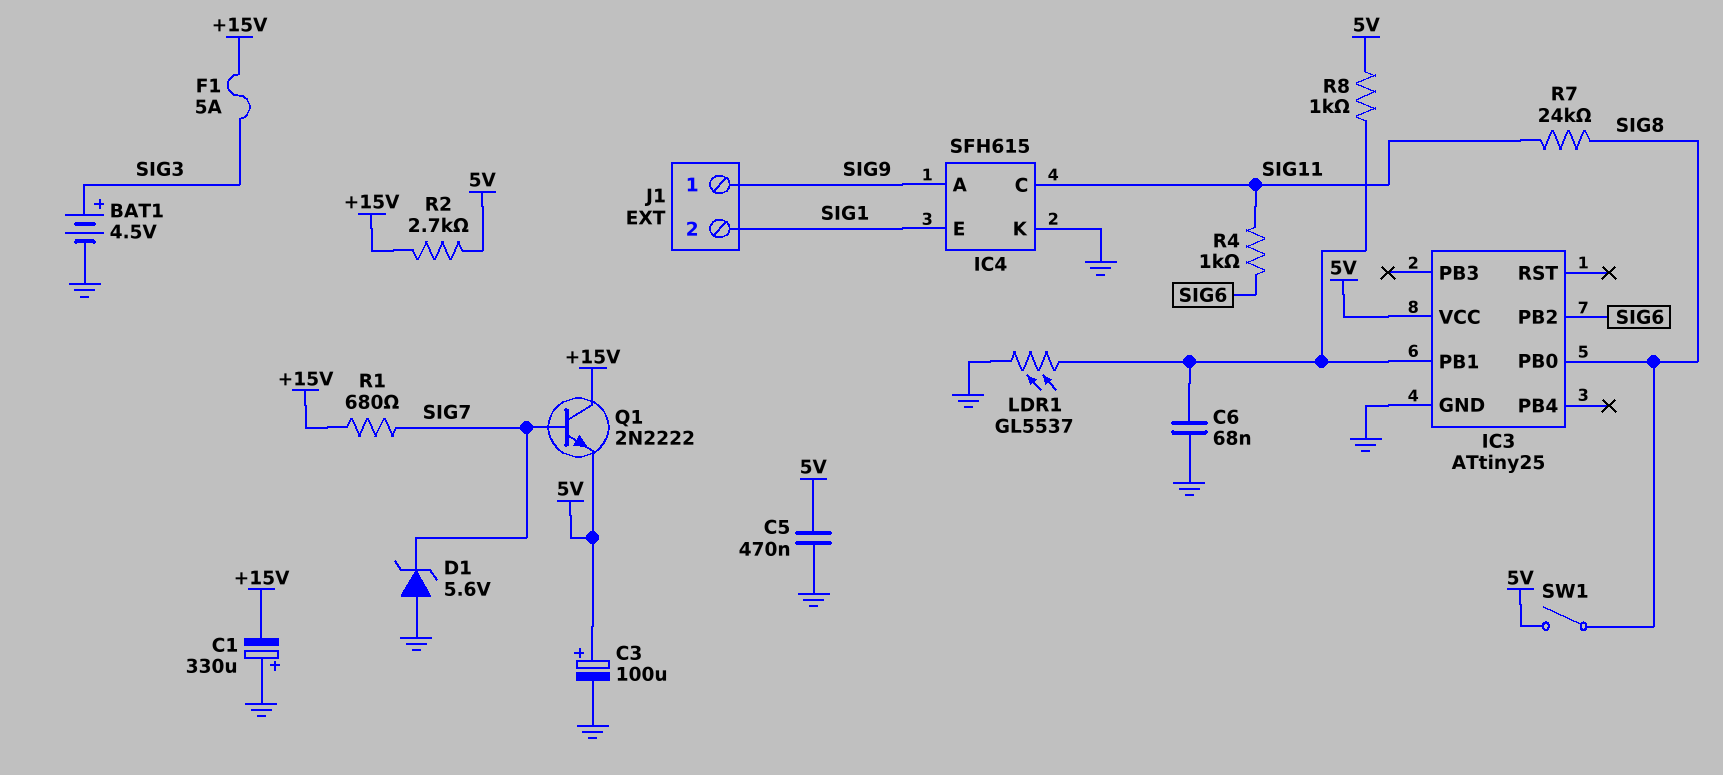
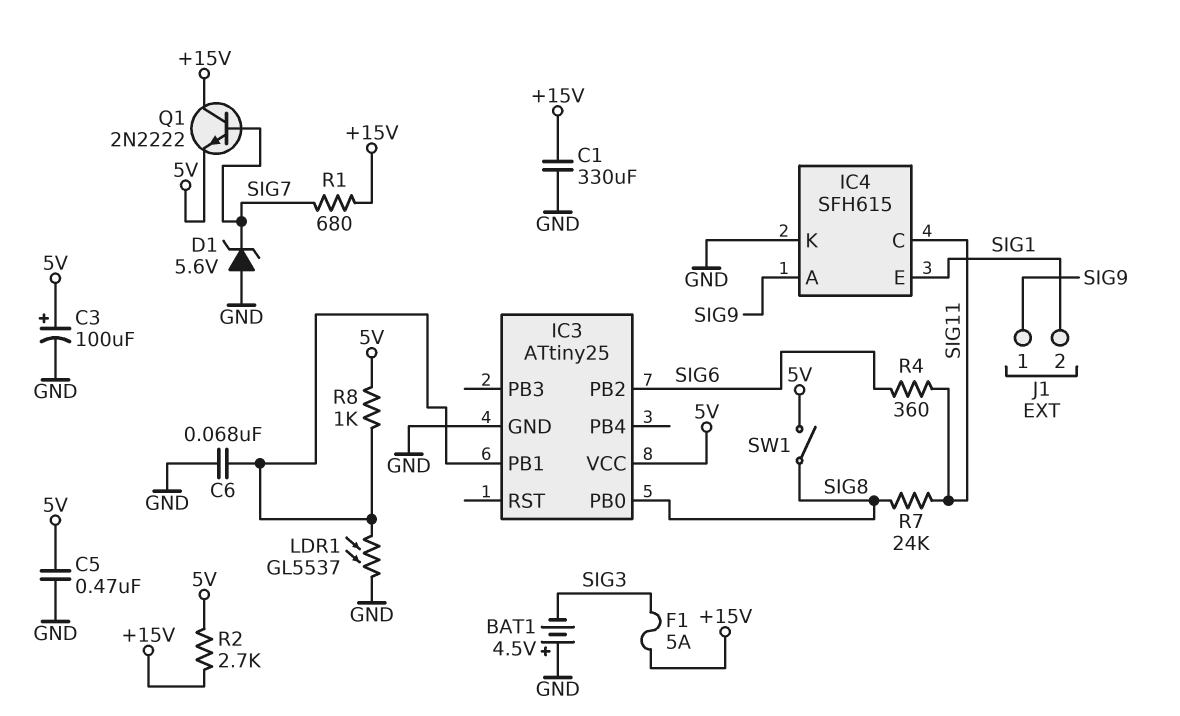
BAT1: 4.5V (plus SIG3, minus GND) -> 4.5V (plus GND, minus SIG3)
C1: 330uF (plus GND, minus +15V) -> 330uF (+15V, GND)
R4: 1k (SIG6, SIG11) -> 360 (SIG6, SIG11)

